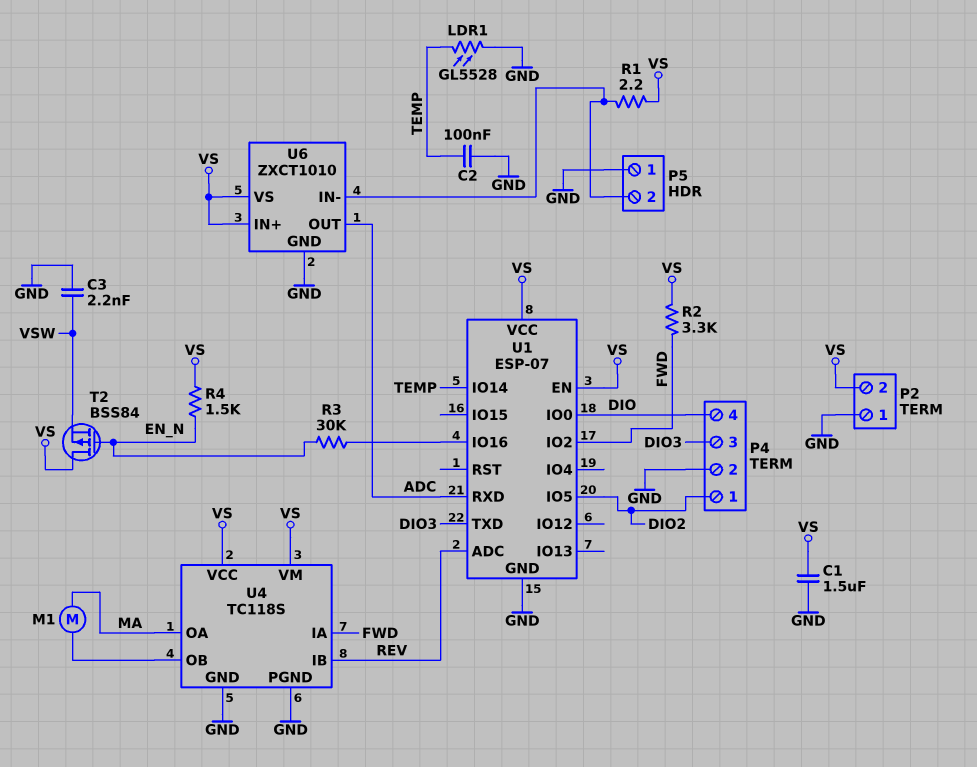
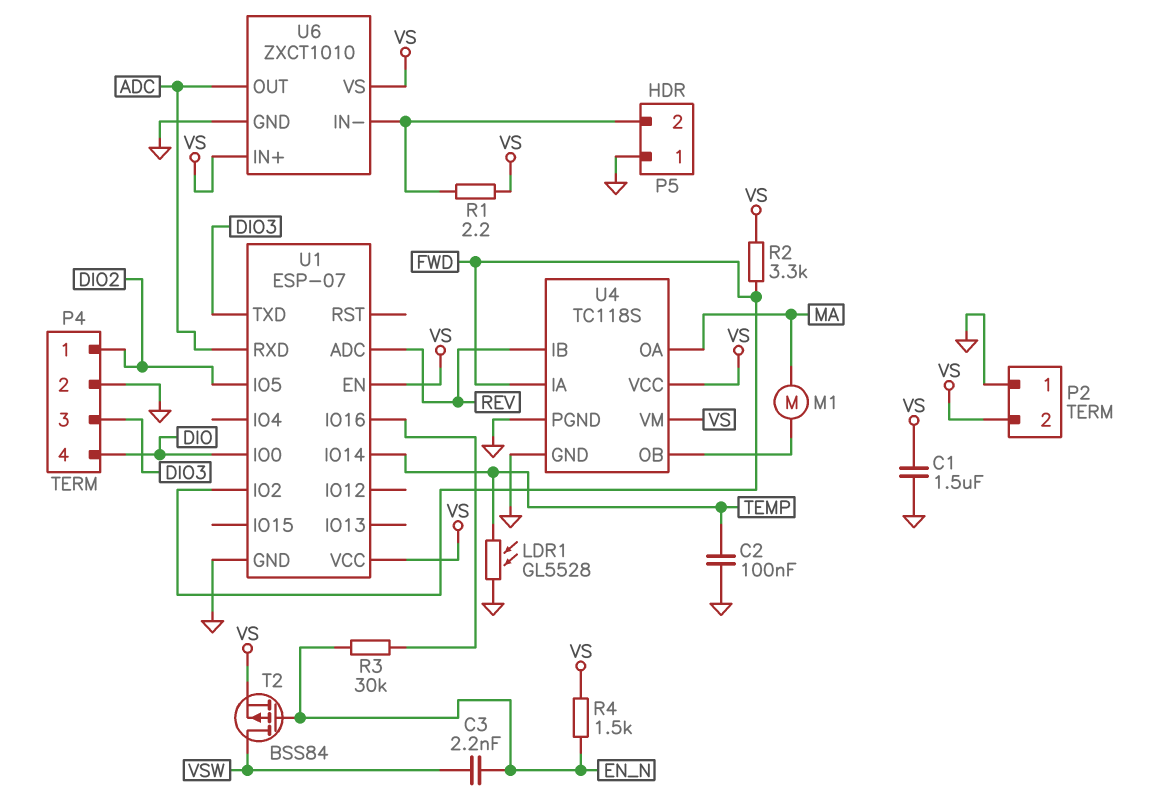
C3: 2.2nF (GND, VSW) -> 2.2nF (EN_N, VSW)
T2: PMOS BSS84 (G EN_N, D VS, S VSW) -> PMOS BSS84 (G EN_N, D VSW, S VS)

